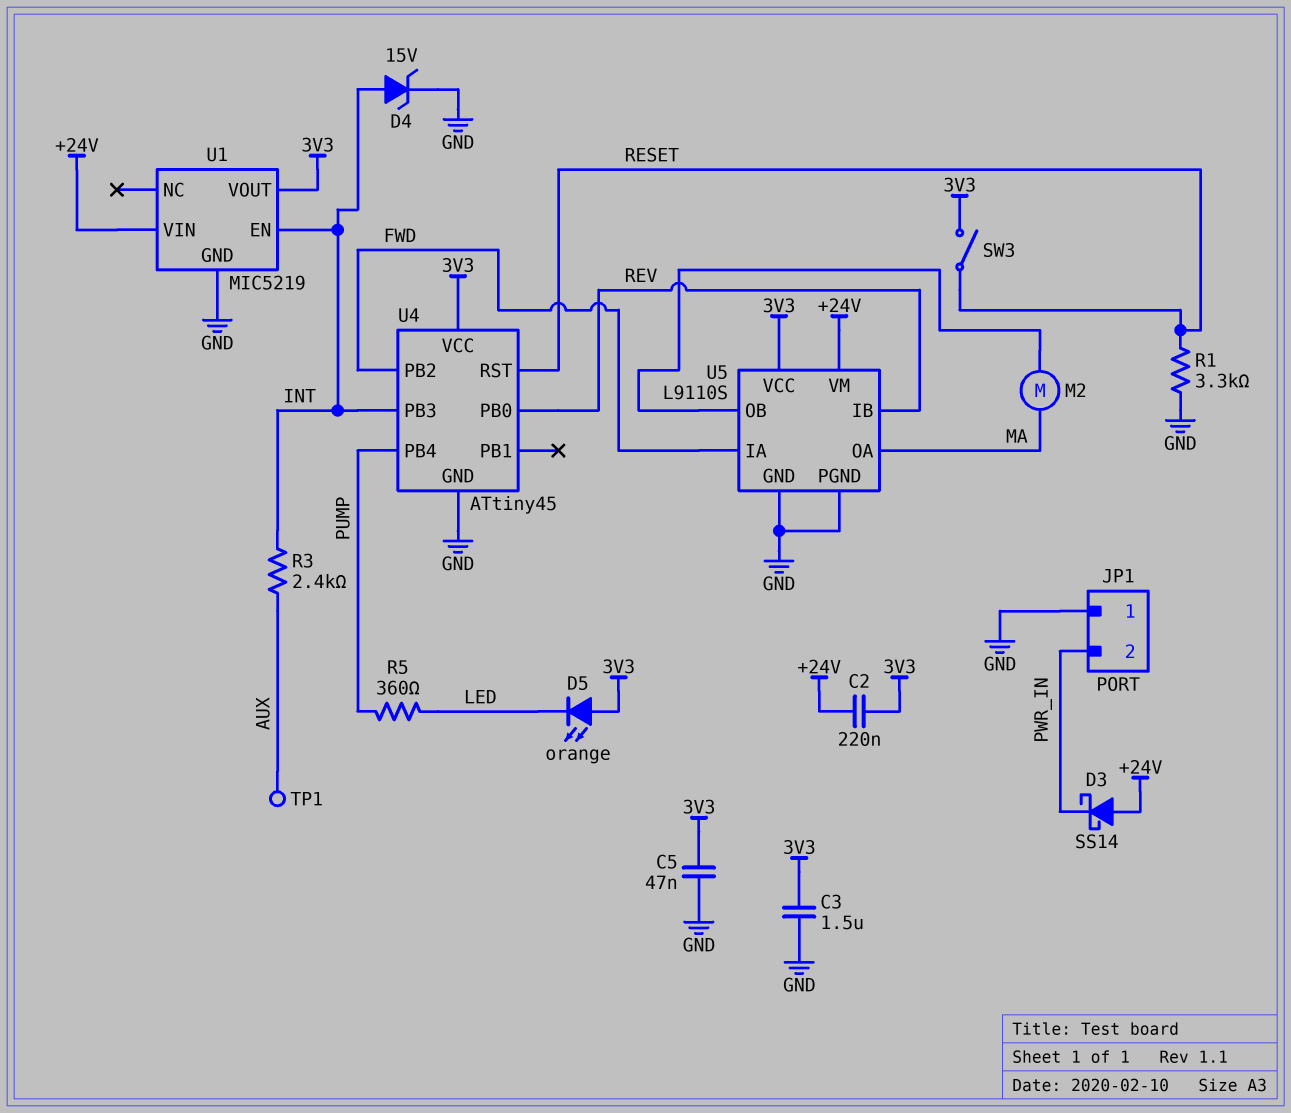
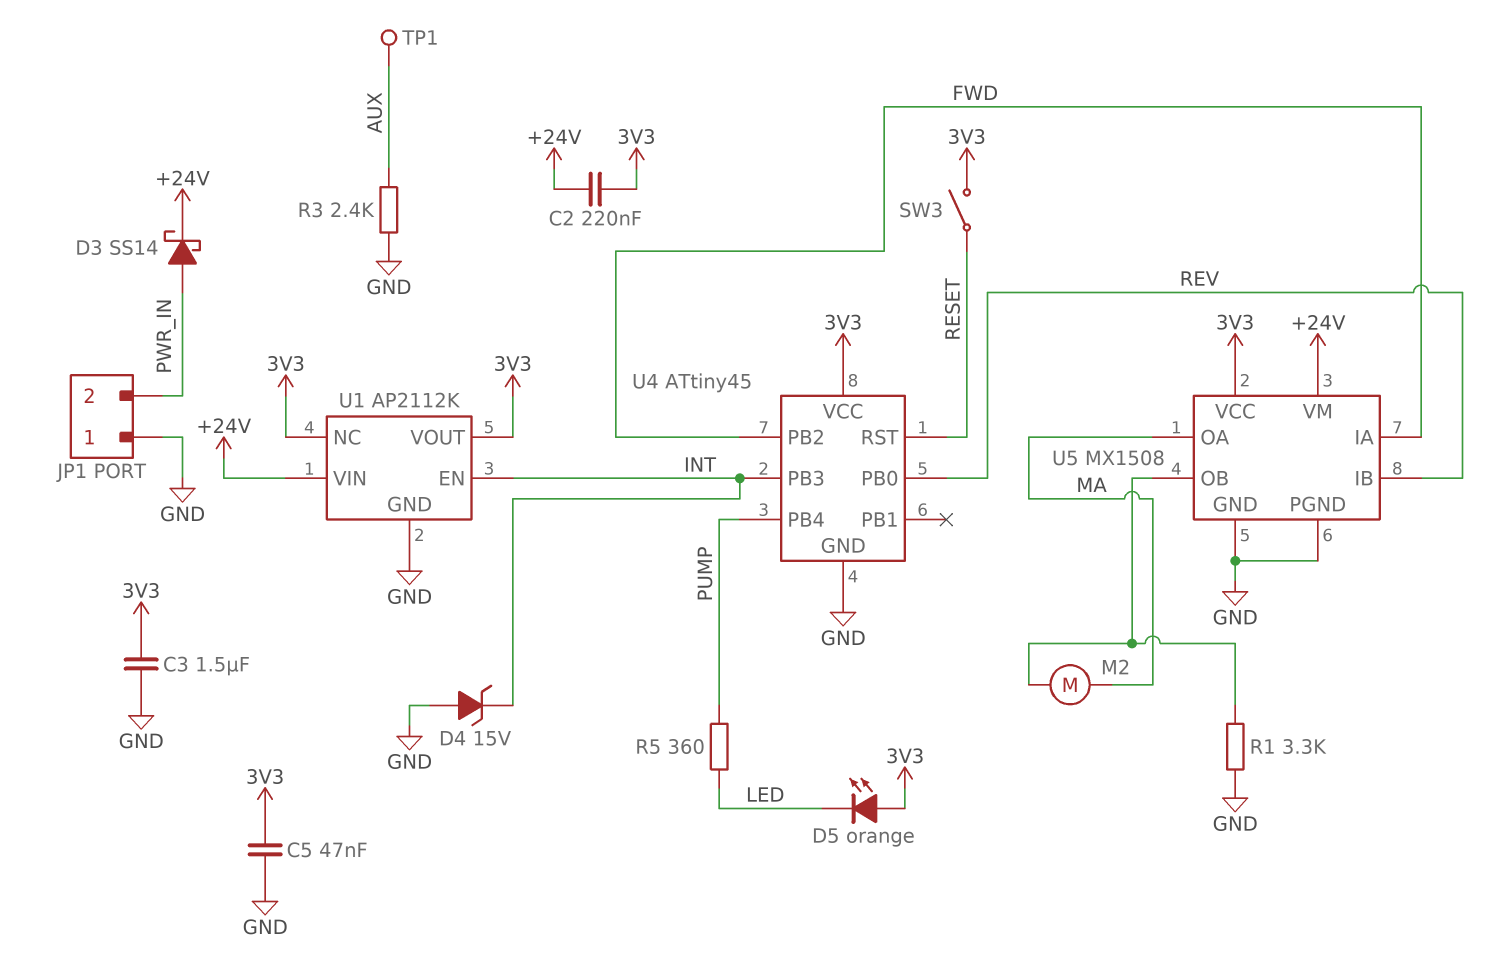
D3: schottky SS14 (A +24V, K PWR_IN) -> schottky SS14 (A PWR_IN, K +24V)
D4: zener 15V (A INT, K GND) -> zener 15V (A GND, K INT)
R1: 3.3k (GND, RESET) -> 3.3k (GND, U5/OB)
R3: 2.4k (AUX, INT) -> 2.4k (AUX, GND)
U1: MIC5219 -> AP2112K
U1 pin NC: none -> 3V3
U5: L9110S -> MX1508

